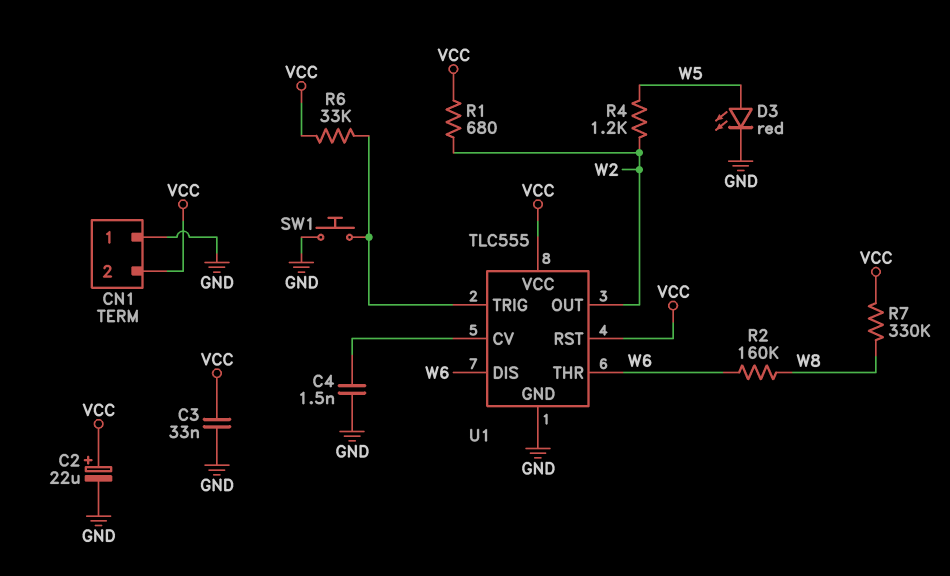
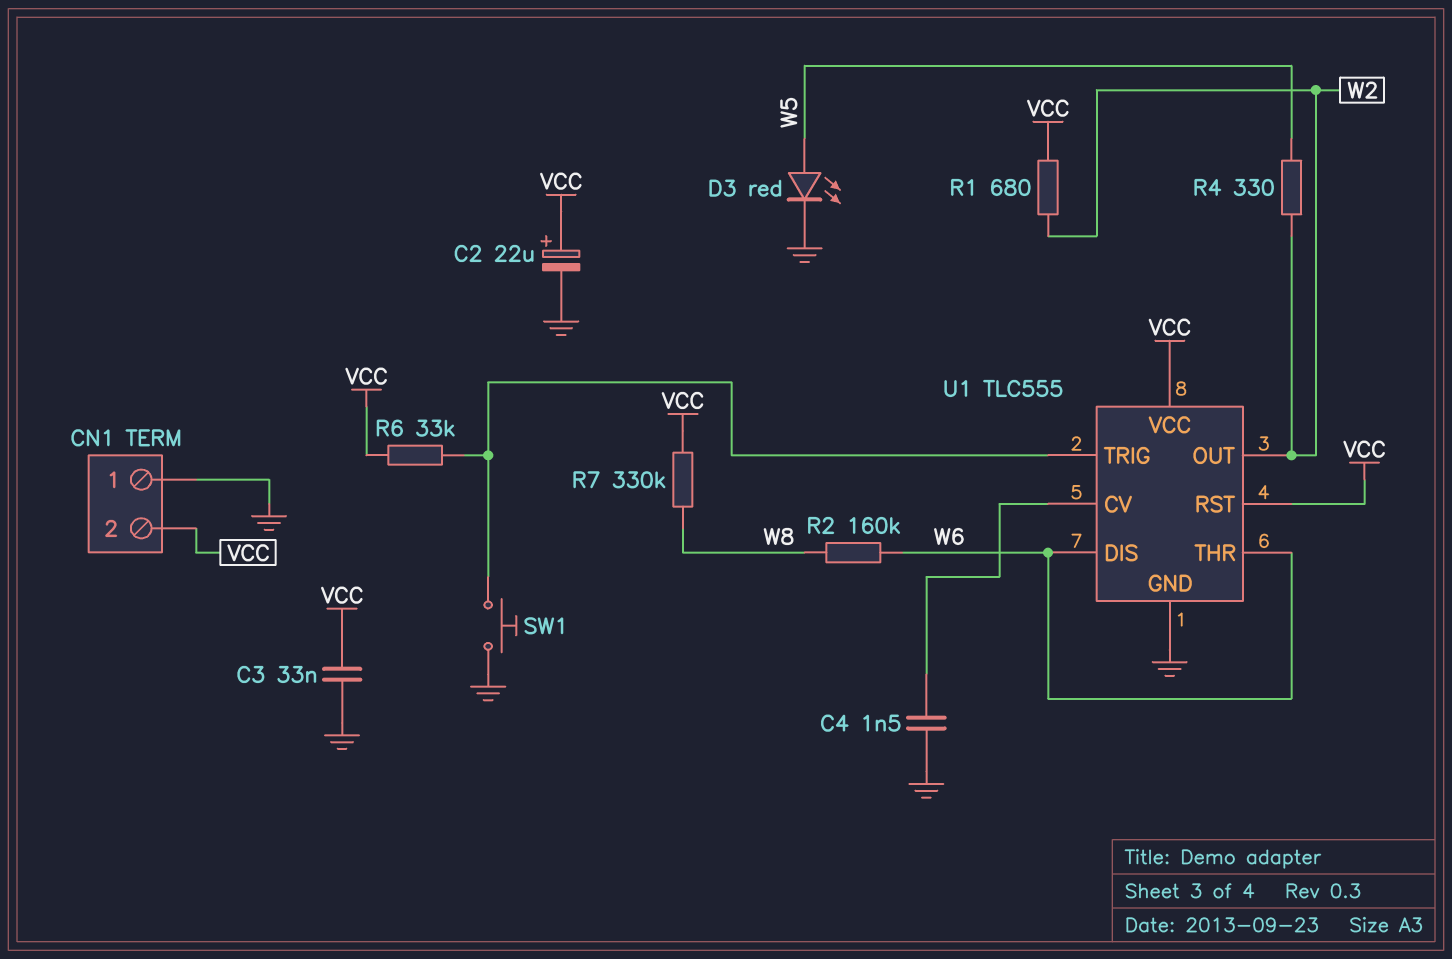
R4: 1.2k (W2, W5) -> 330 (W2, W5)

